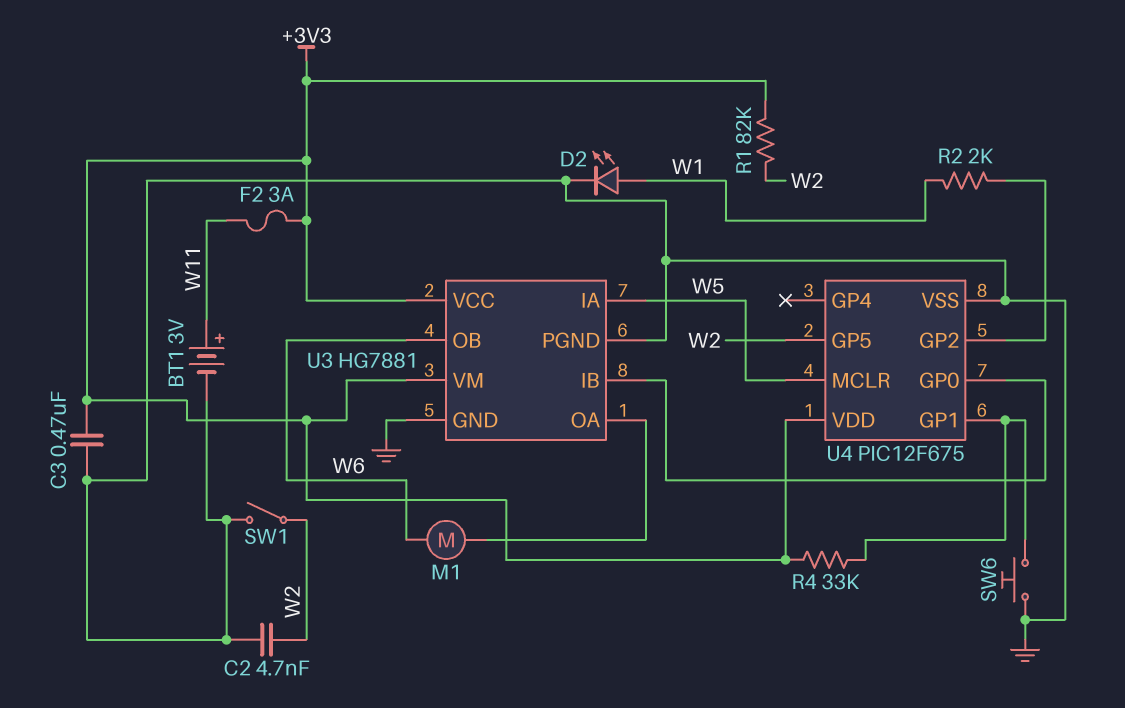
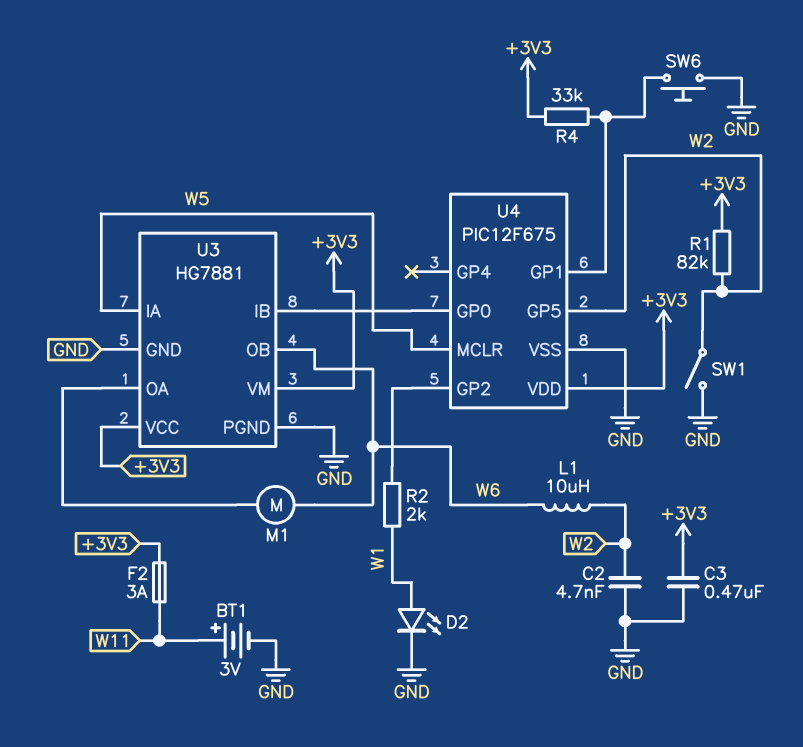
L1: none -> 10uH (W2, W6)

